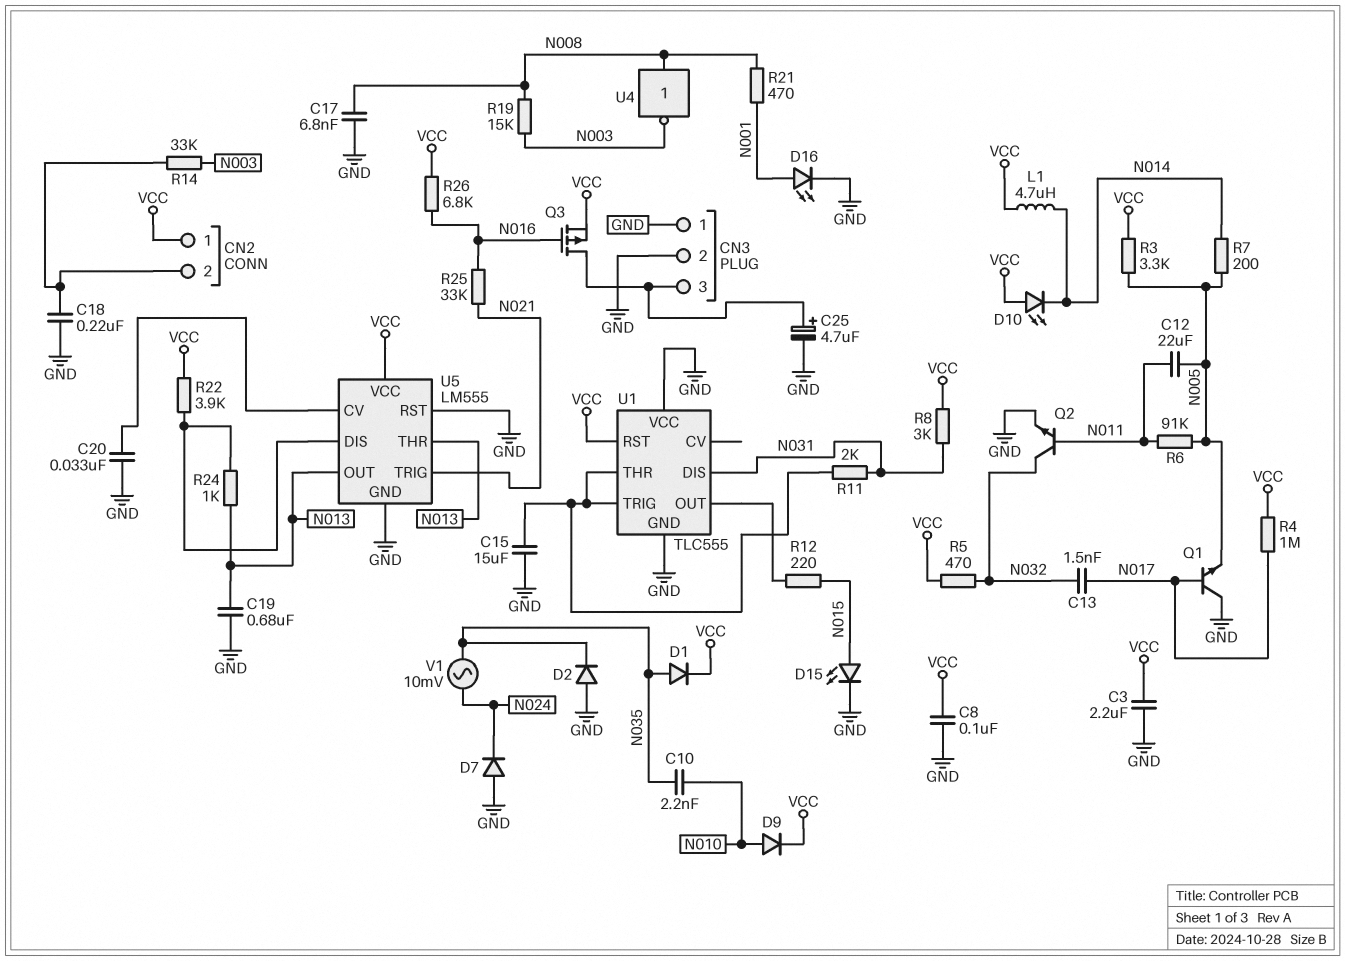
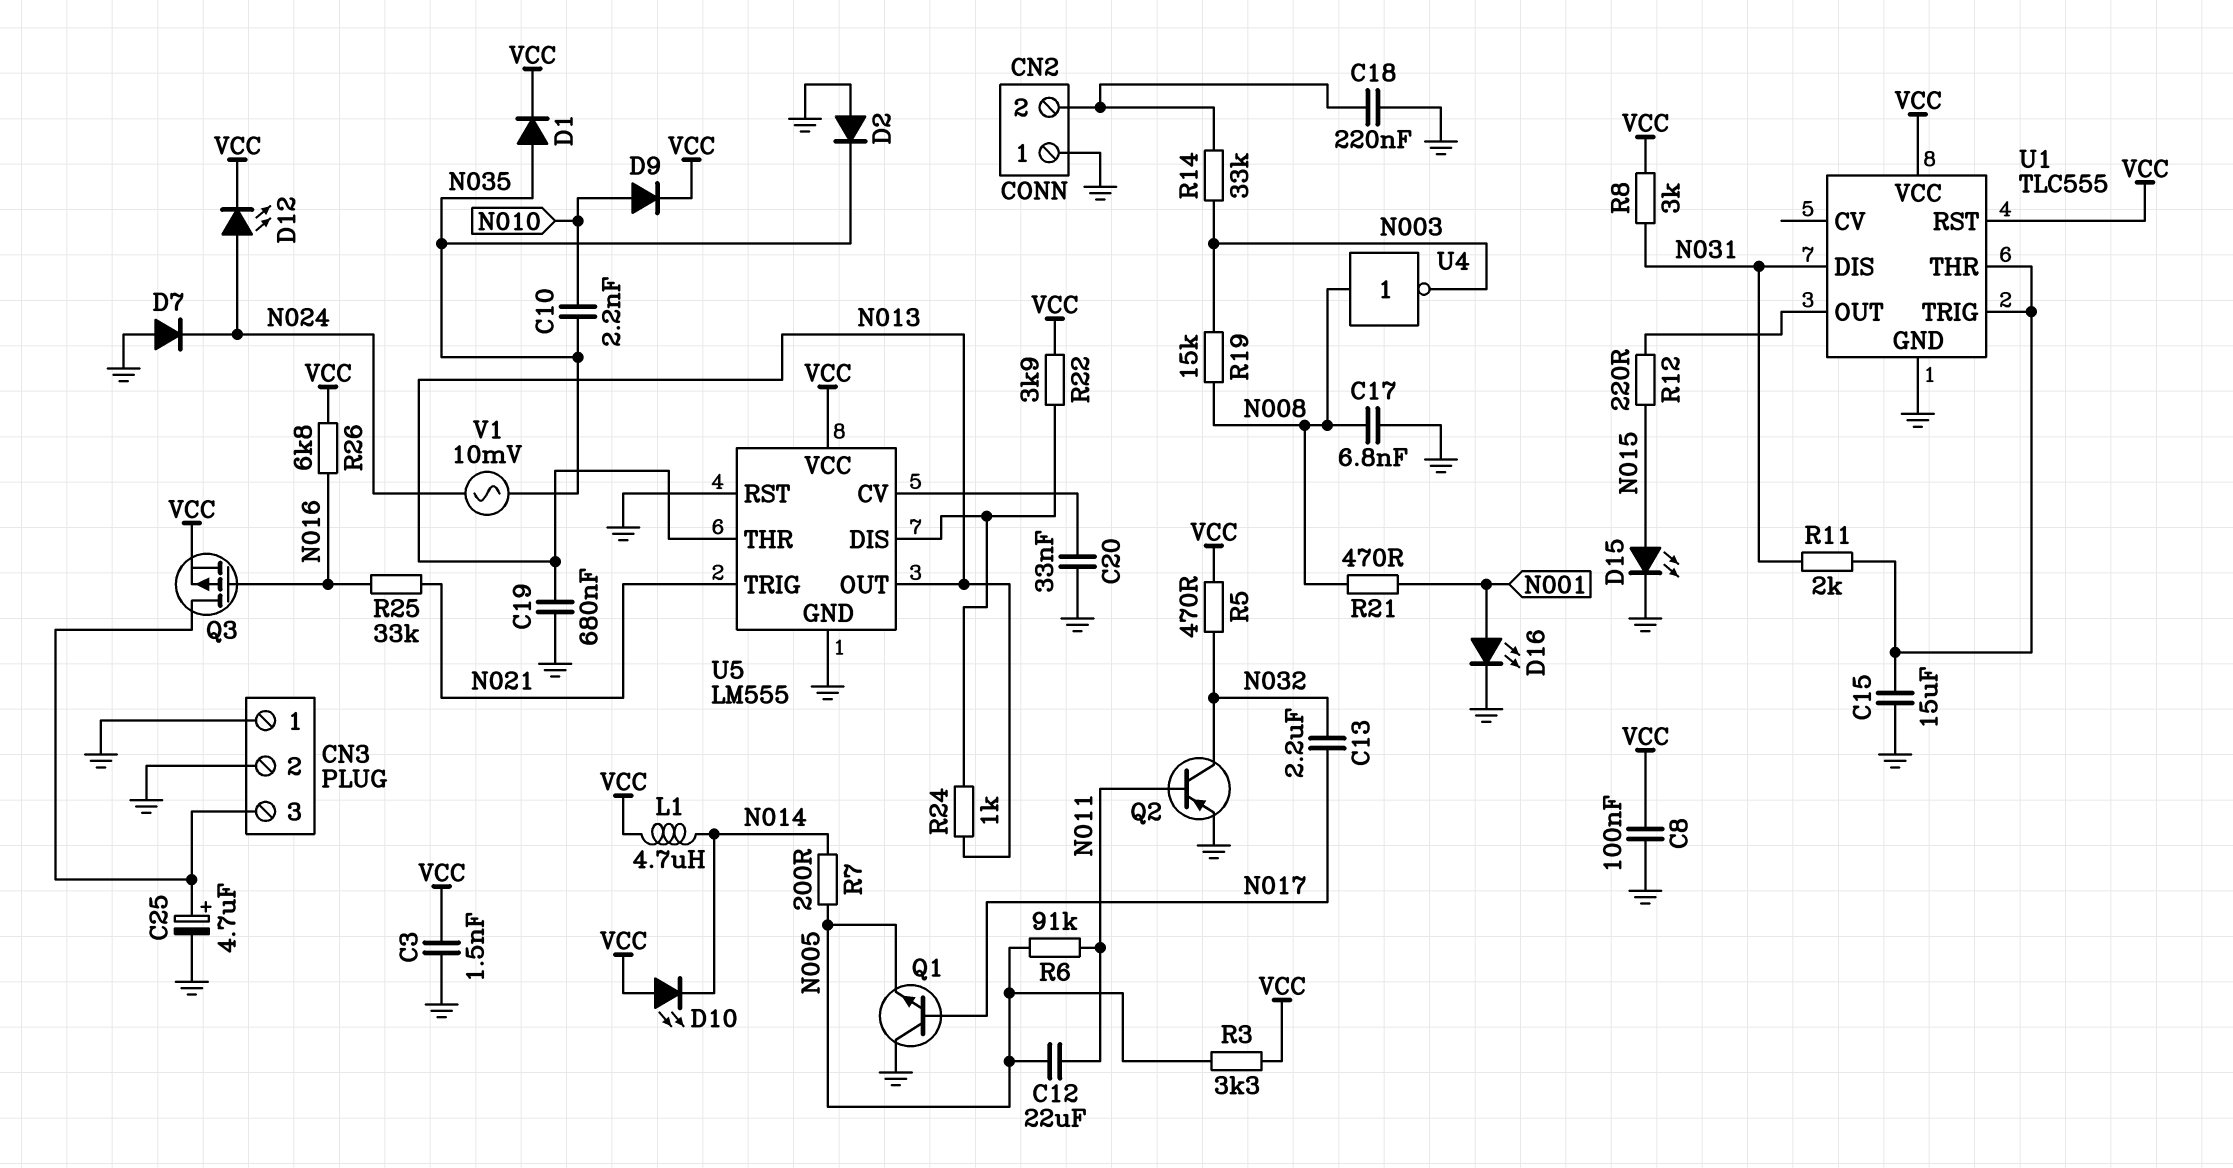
C3: 2.2uF (GND, VCC) -> 1.5nF (GND, VCC)
C13: 1.5nF (N017, N032) -> 2.2uF (N017, N032)
CN2 pin 1: VCC -> GND
D12: none -> LED (A N024, K VCC)
Q2: NPN (B N011, C N032, E GND) -> PNP (B N011, C N032, E GND)
R4: 1M (N017, VCC) -> none
U1 pin VCC: GND -> VCC

